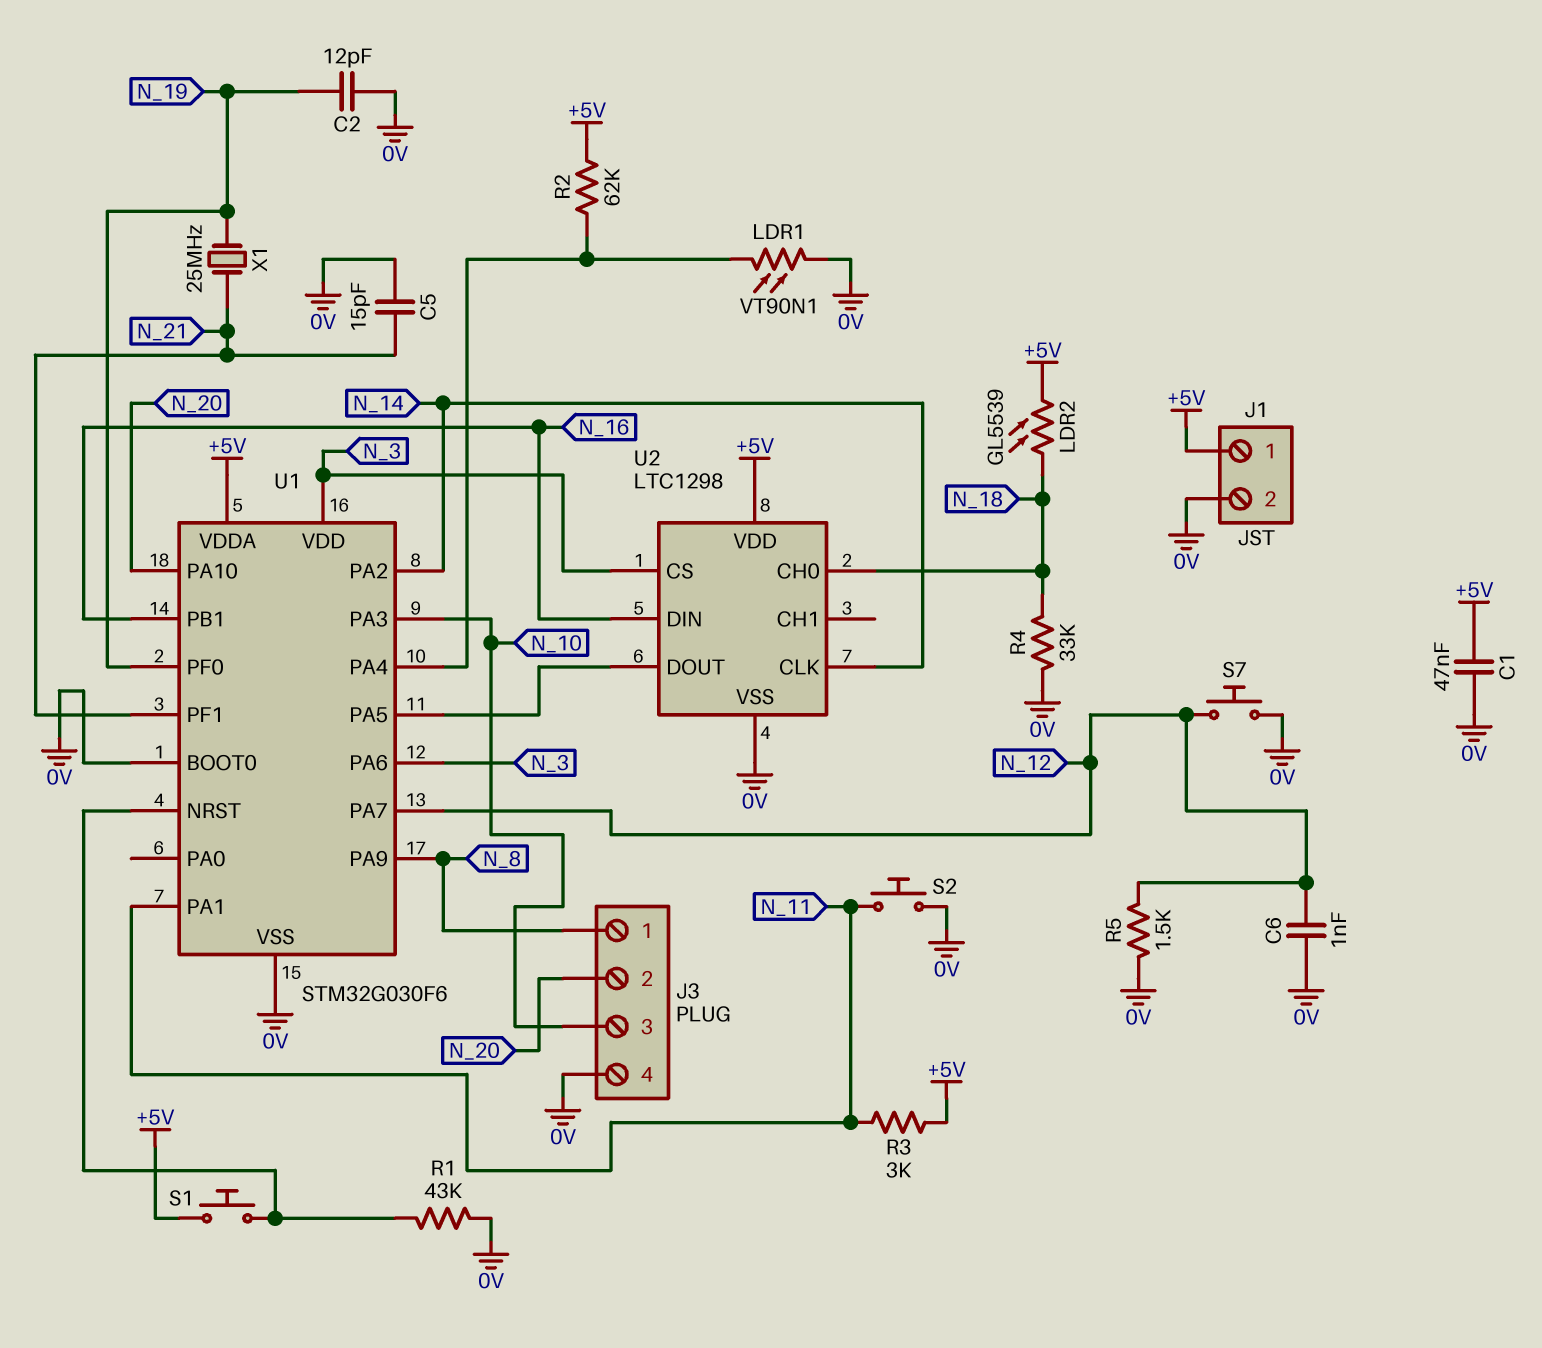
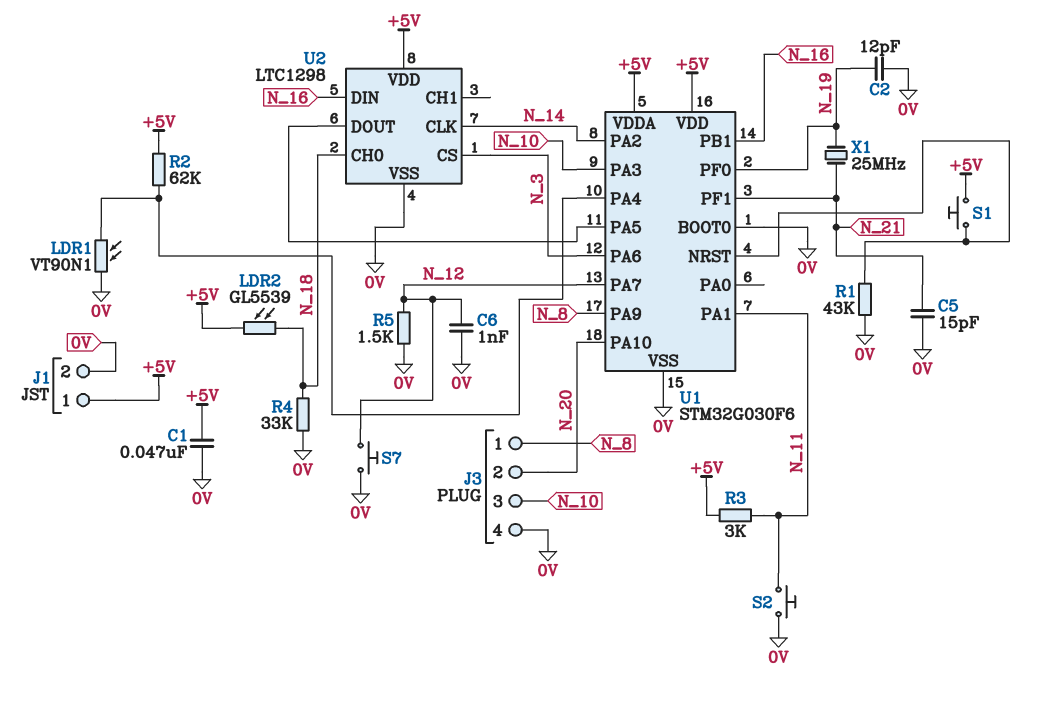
U1 pin VDD: N_3 -> +5V

